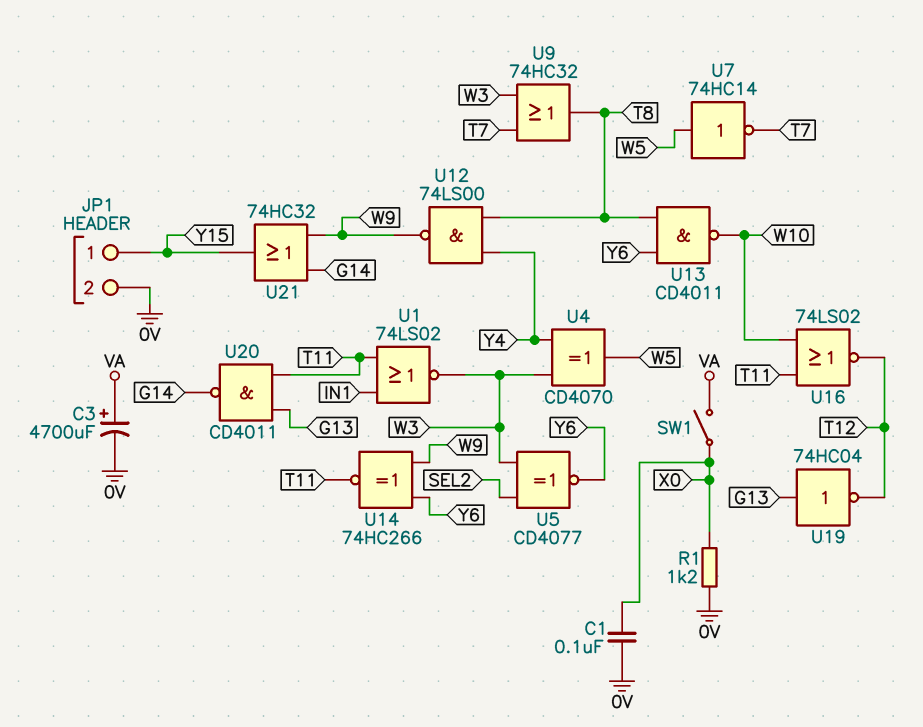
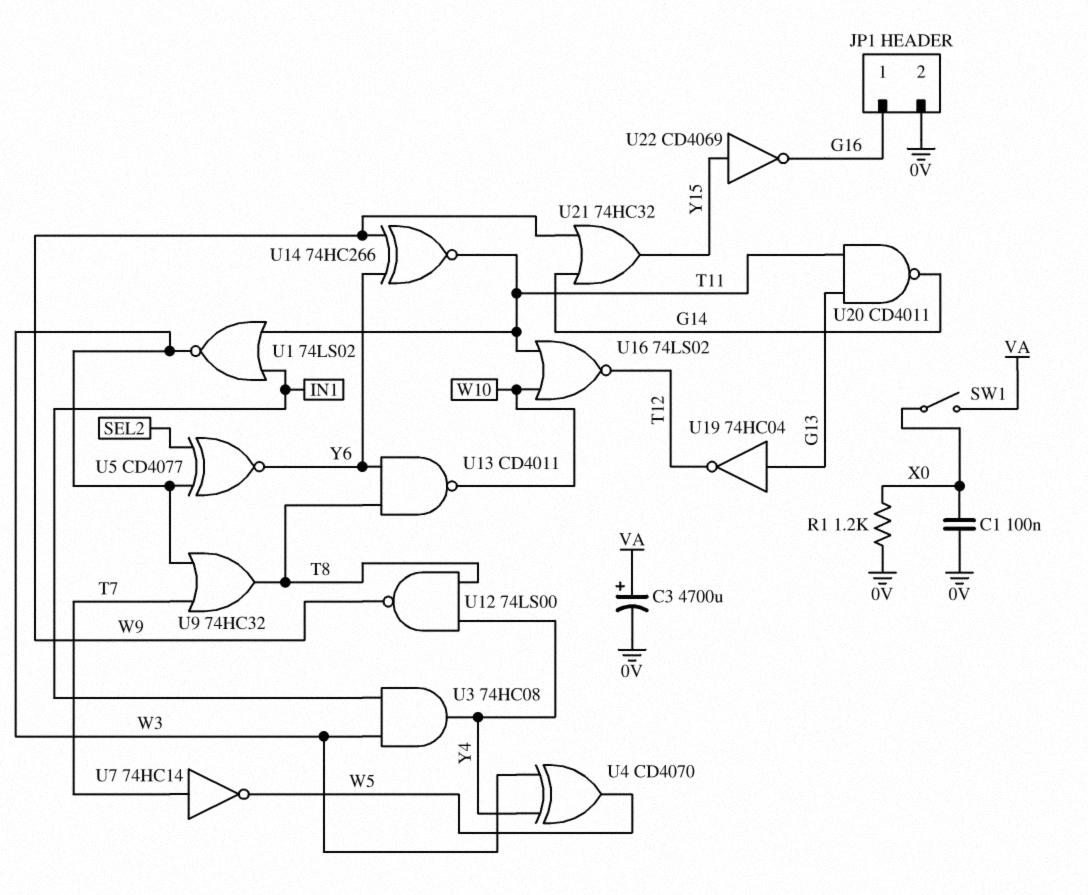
JP1 pin 1: Y15 -> G16
U3: none -> AND 74HC08 (in IN1, in W3, out Y4)
U7: NOT 74HC14 (in W5, out T7) -> NOT 74HC14 (in T7, out W5)
U22: none -> NOT CD4069 (in Y15, out G16)

